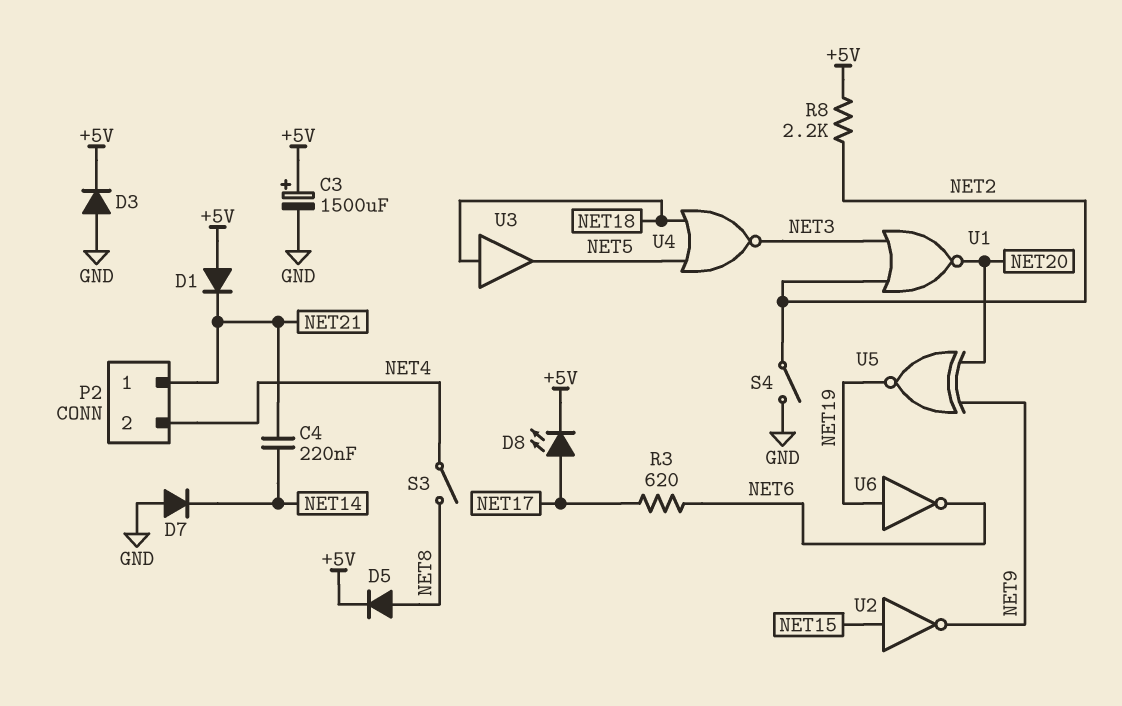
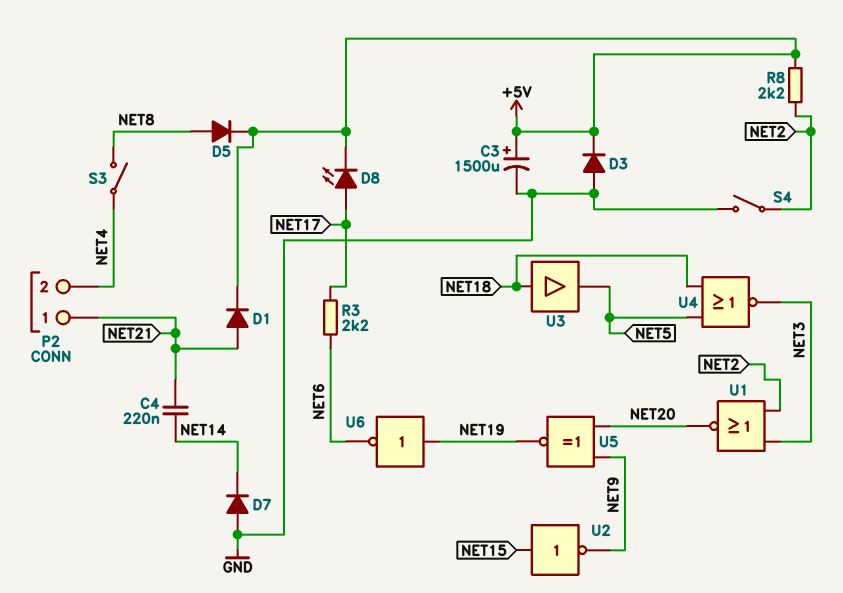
D1: diode (A +5V, K NET21) -> diode (A NET21, K +5V)
R3: 620 (NET6, NET17) -> 2.2k (NET6, NET17)

